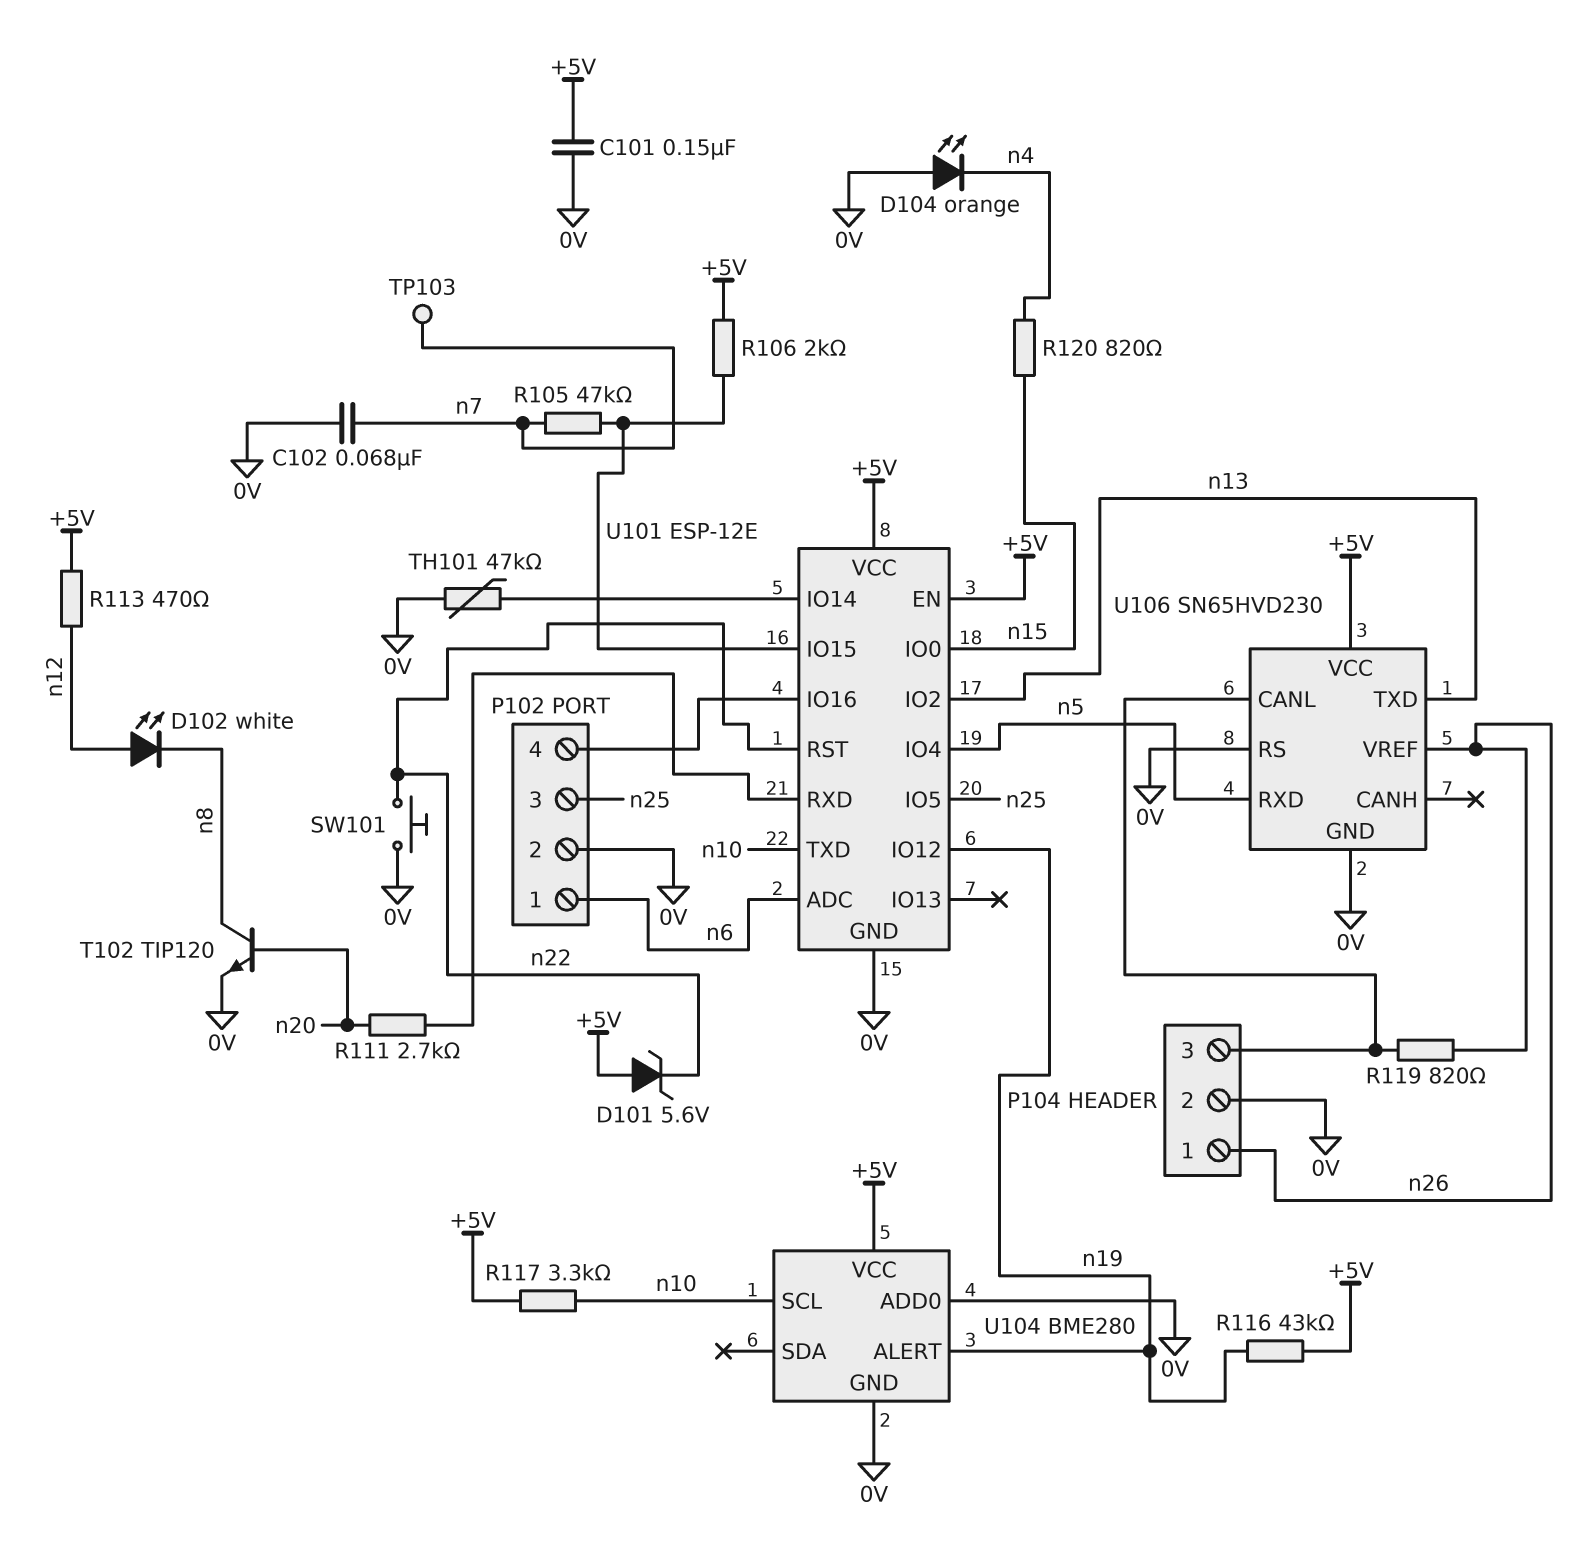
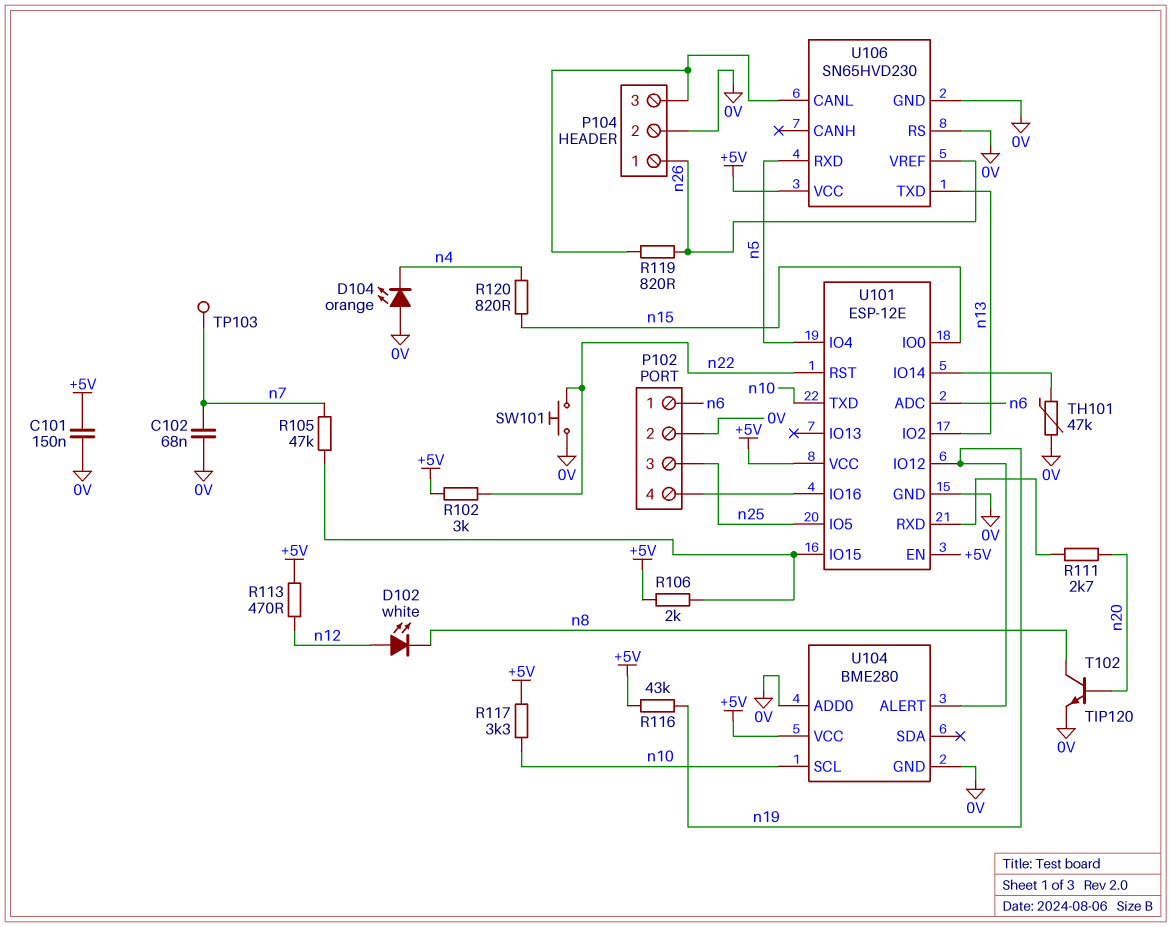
D101: zener 5.6V (A +5V, K n22) -> none
R102: none -> 3k (+5V, n22)

